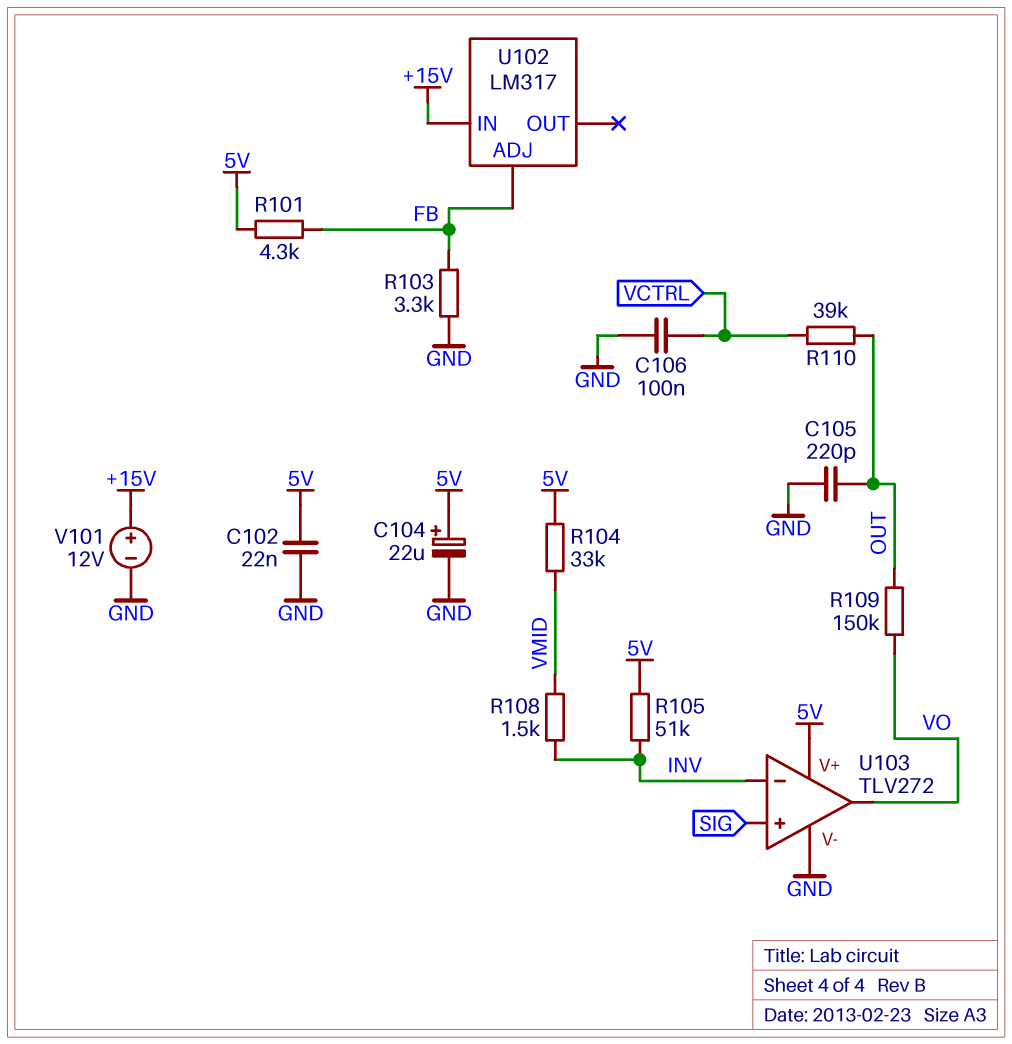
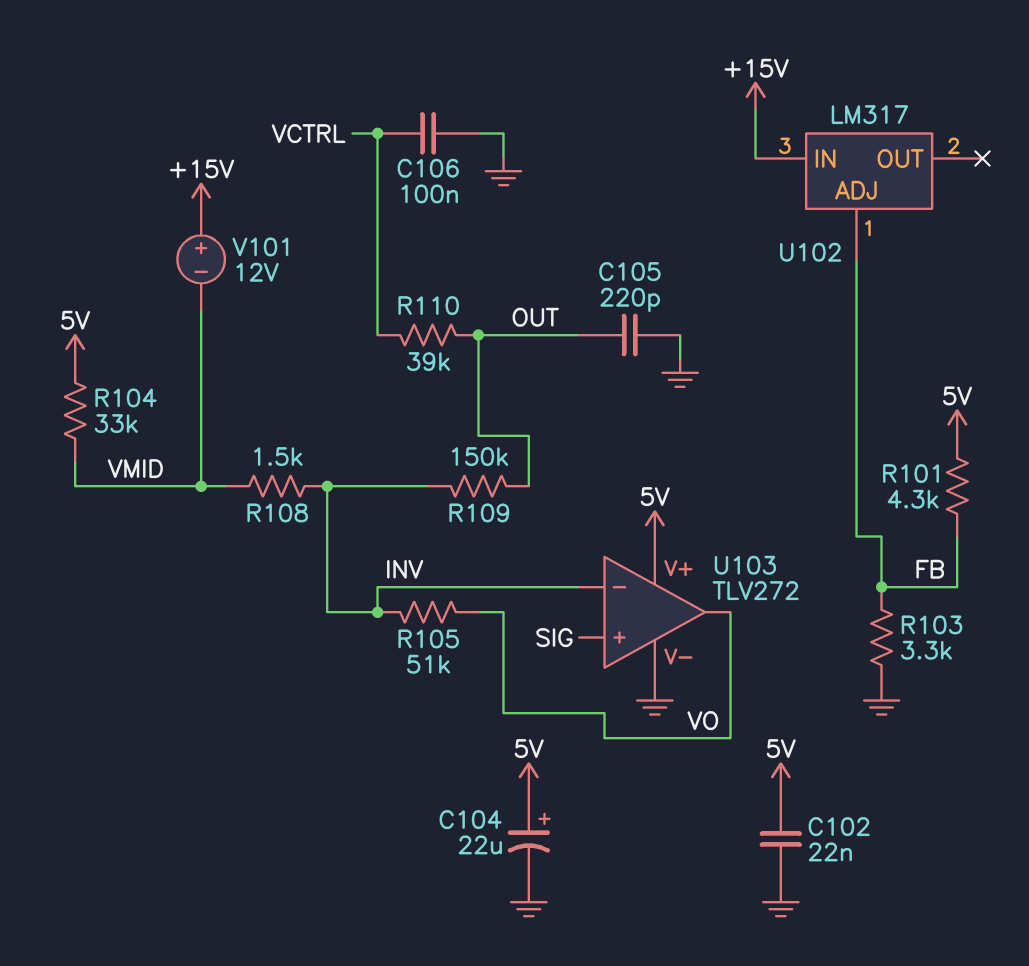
R105: 51k (5V, INV) -> 51k (INV, VO)
R109: 150k (OUT, VO) -> 150k (INV, OUT)
V101: 12V (plus +15V, minus GND) -> 12V (plus +15V, minus VMID)

